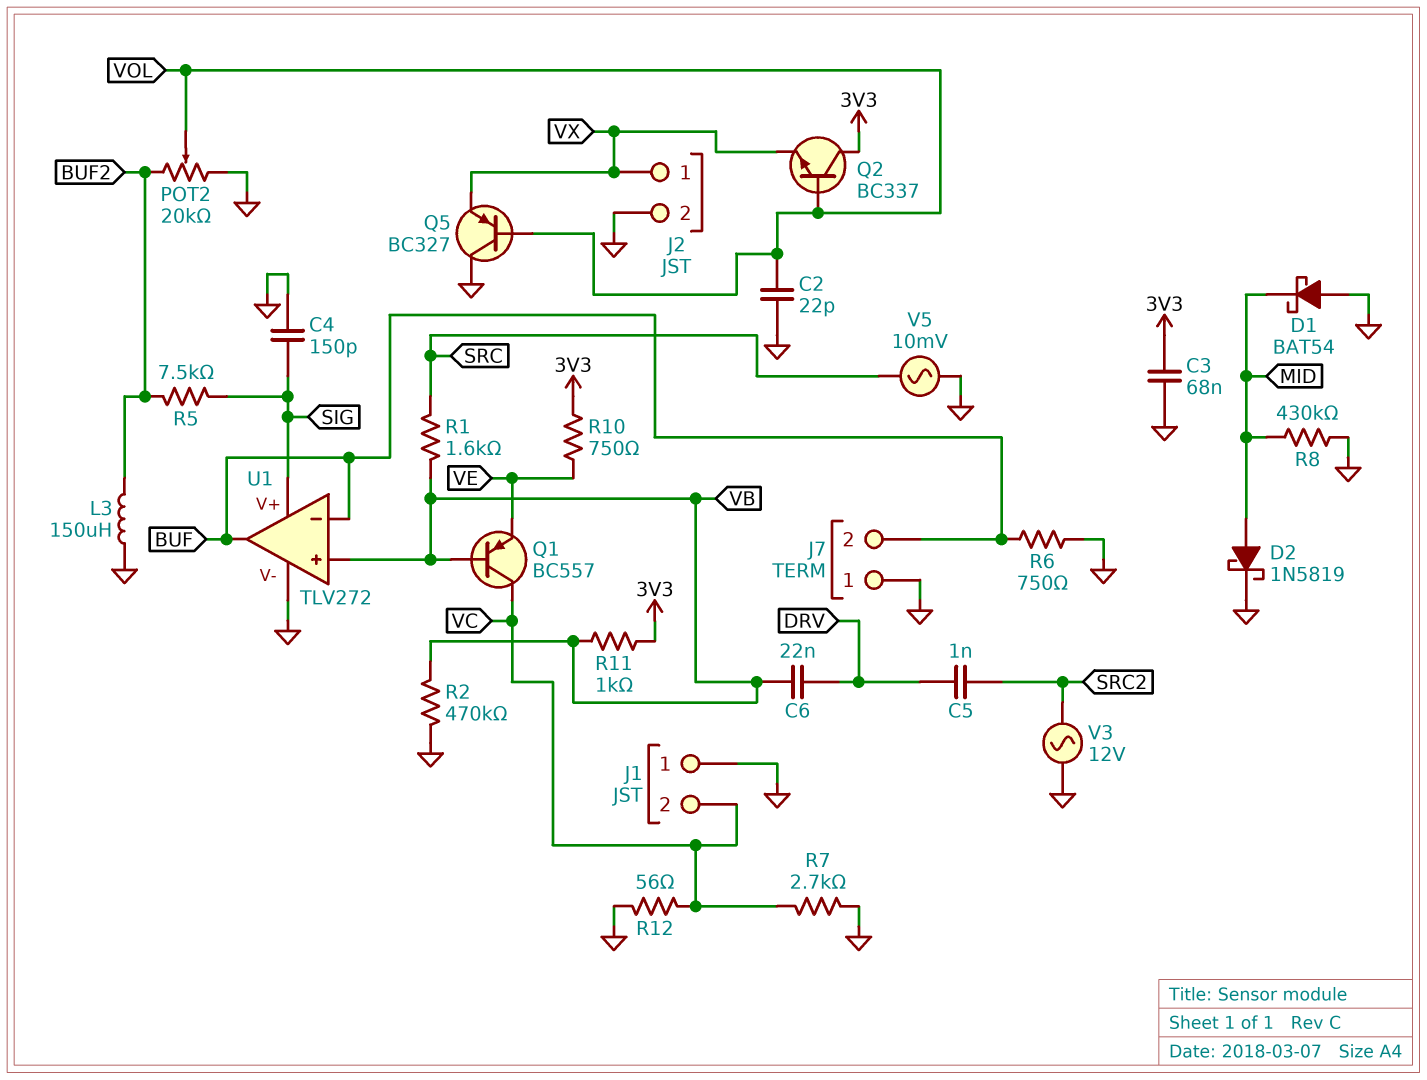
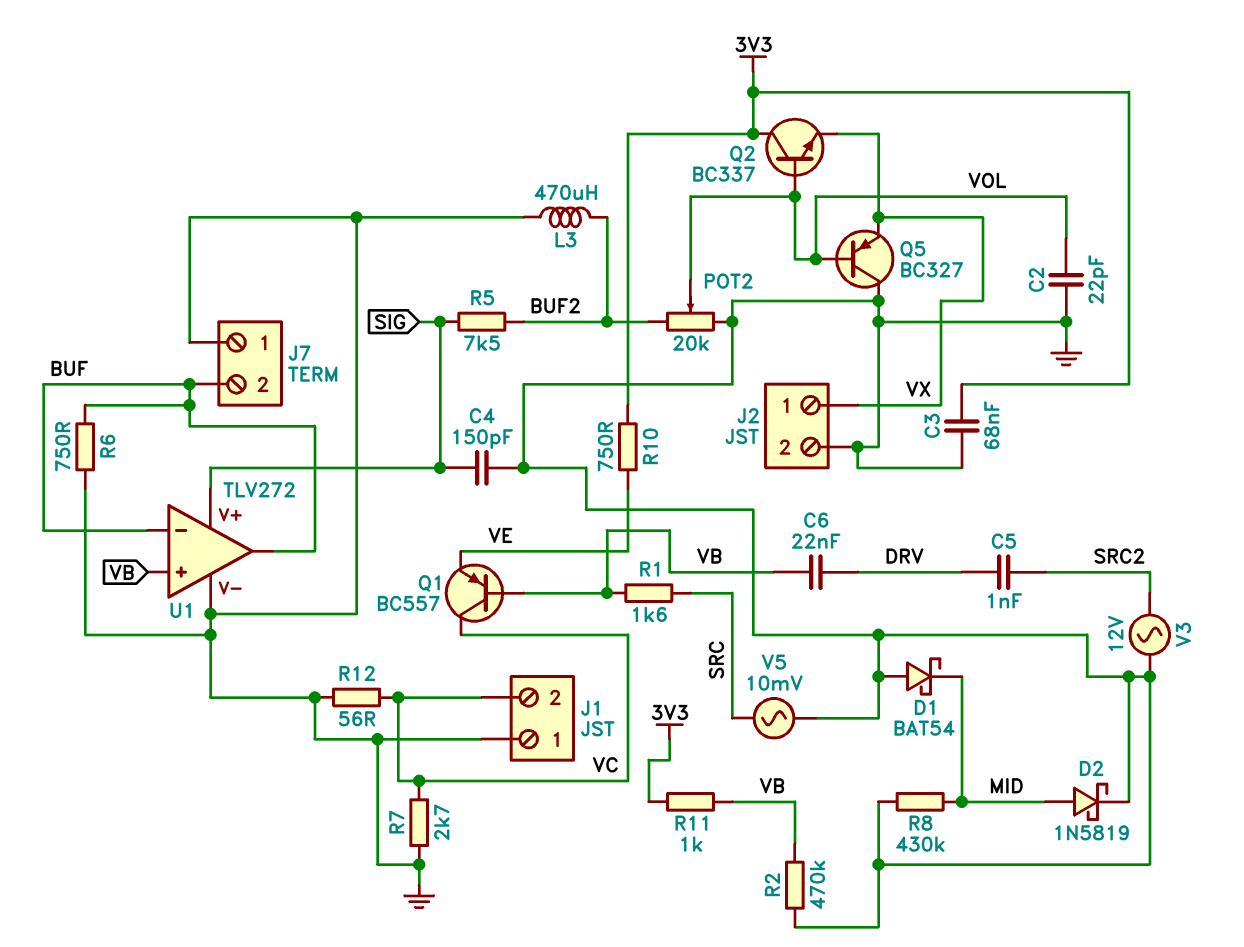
L3: 150uH (BUF2, GND) -> 470uH (BUF2, GND)

